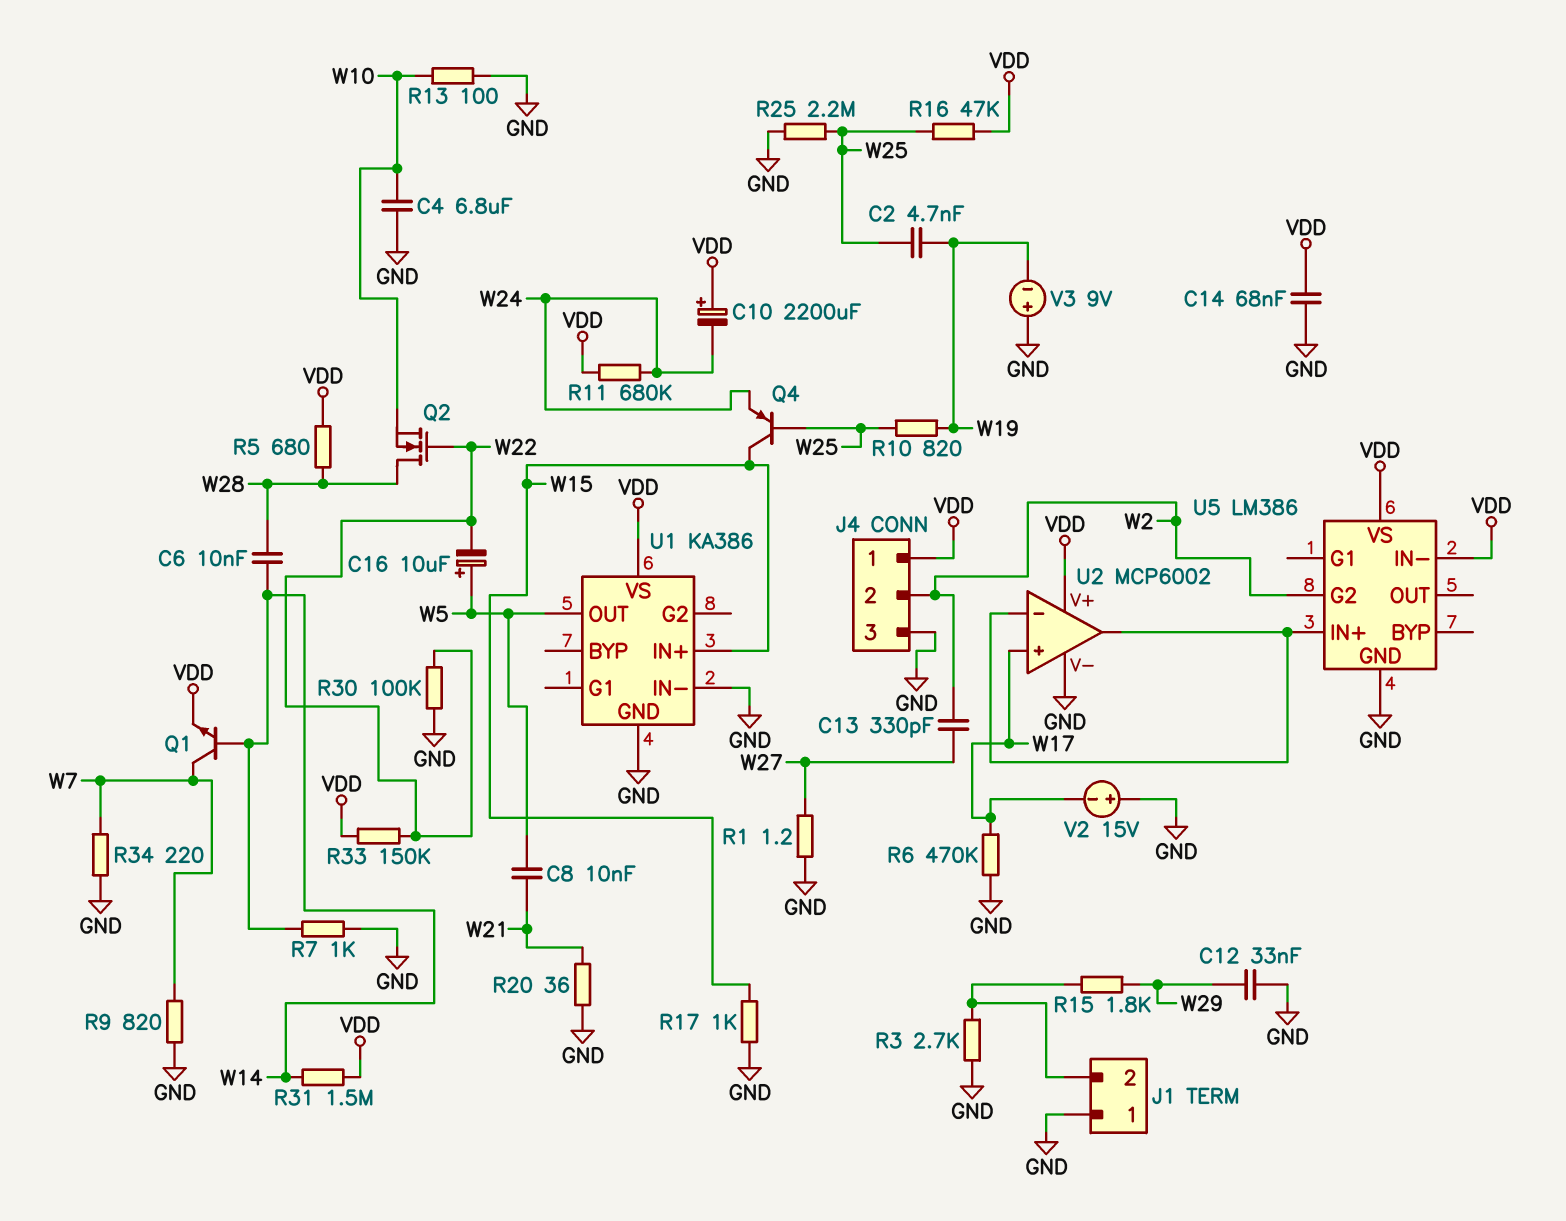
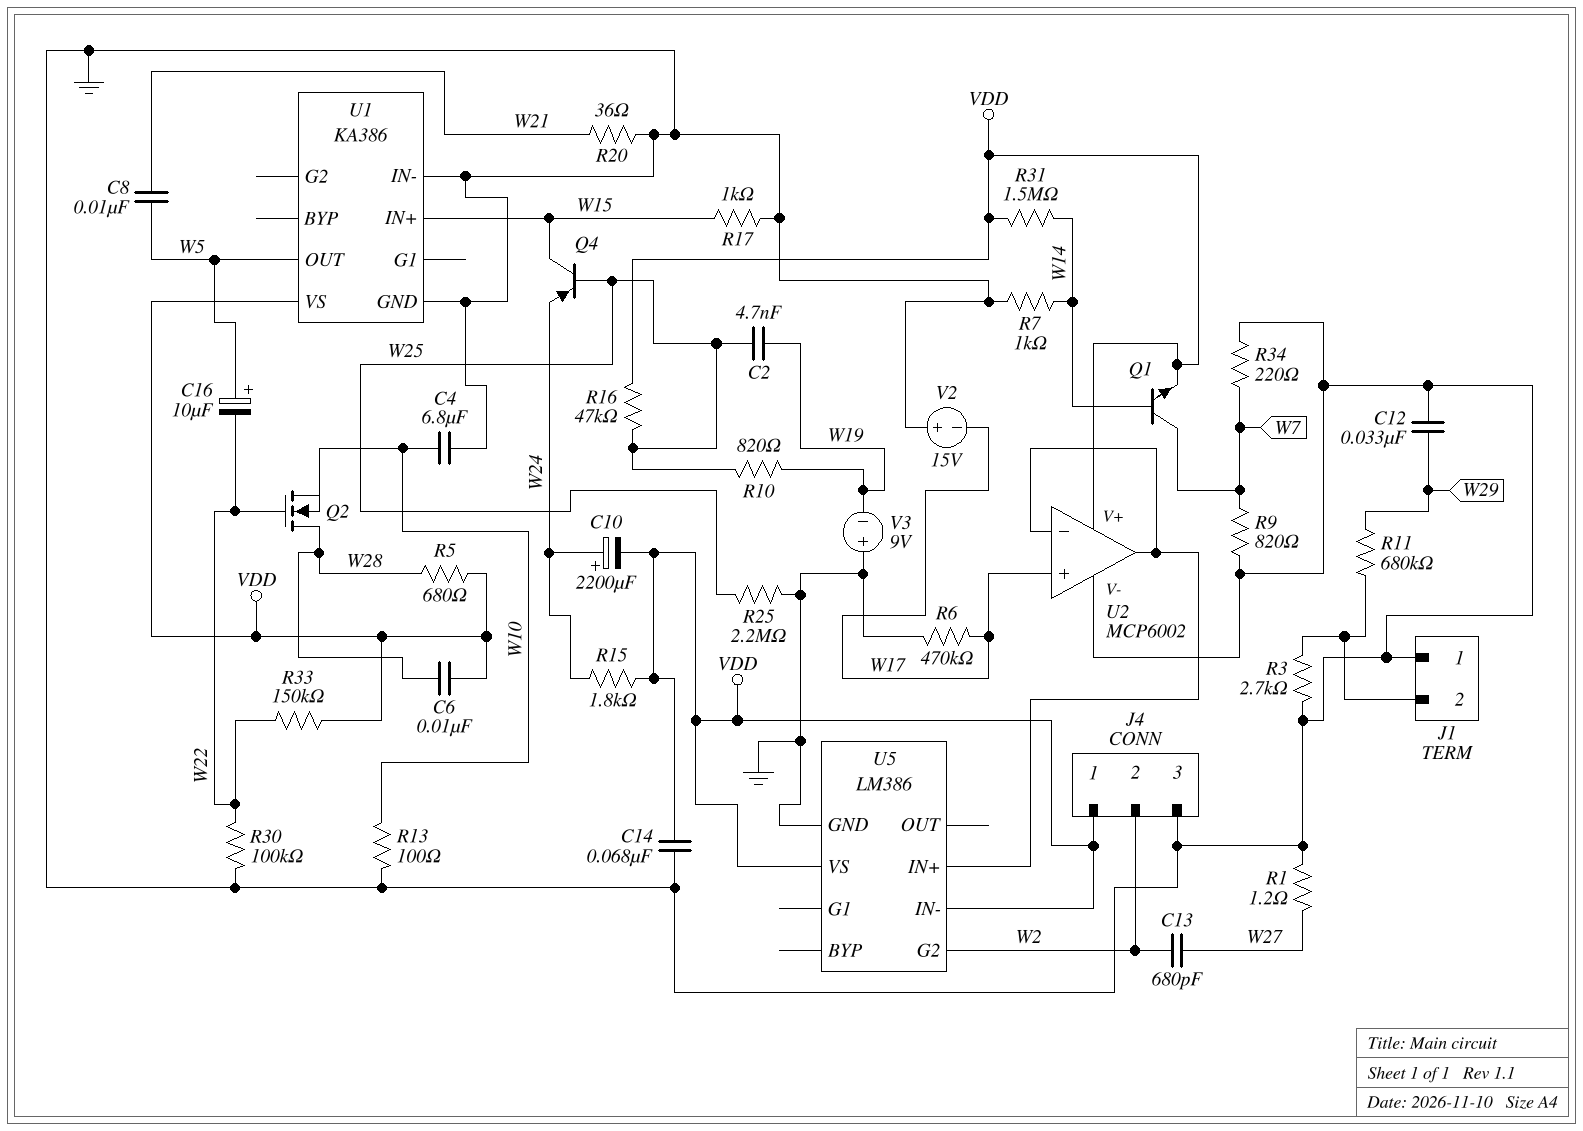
C6: 10nF (W14, W28) -> 10nF (VDD, W28)
C10: 2200uF (plus VDD, minus W24) -> 2200uF (plus W24, minus VDD)
C13: 330pF (W2, W27) -> 680pF (W2, W27)
R11: 680k (VDD, W24) -> 680k (J1/2, W29)
R15: 1.8k (J1/2, W29) -> 1.8k (VDD, W24)

